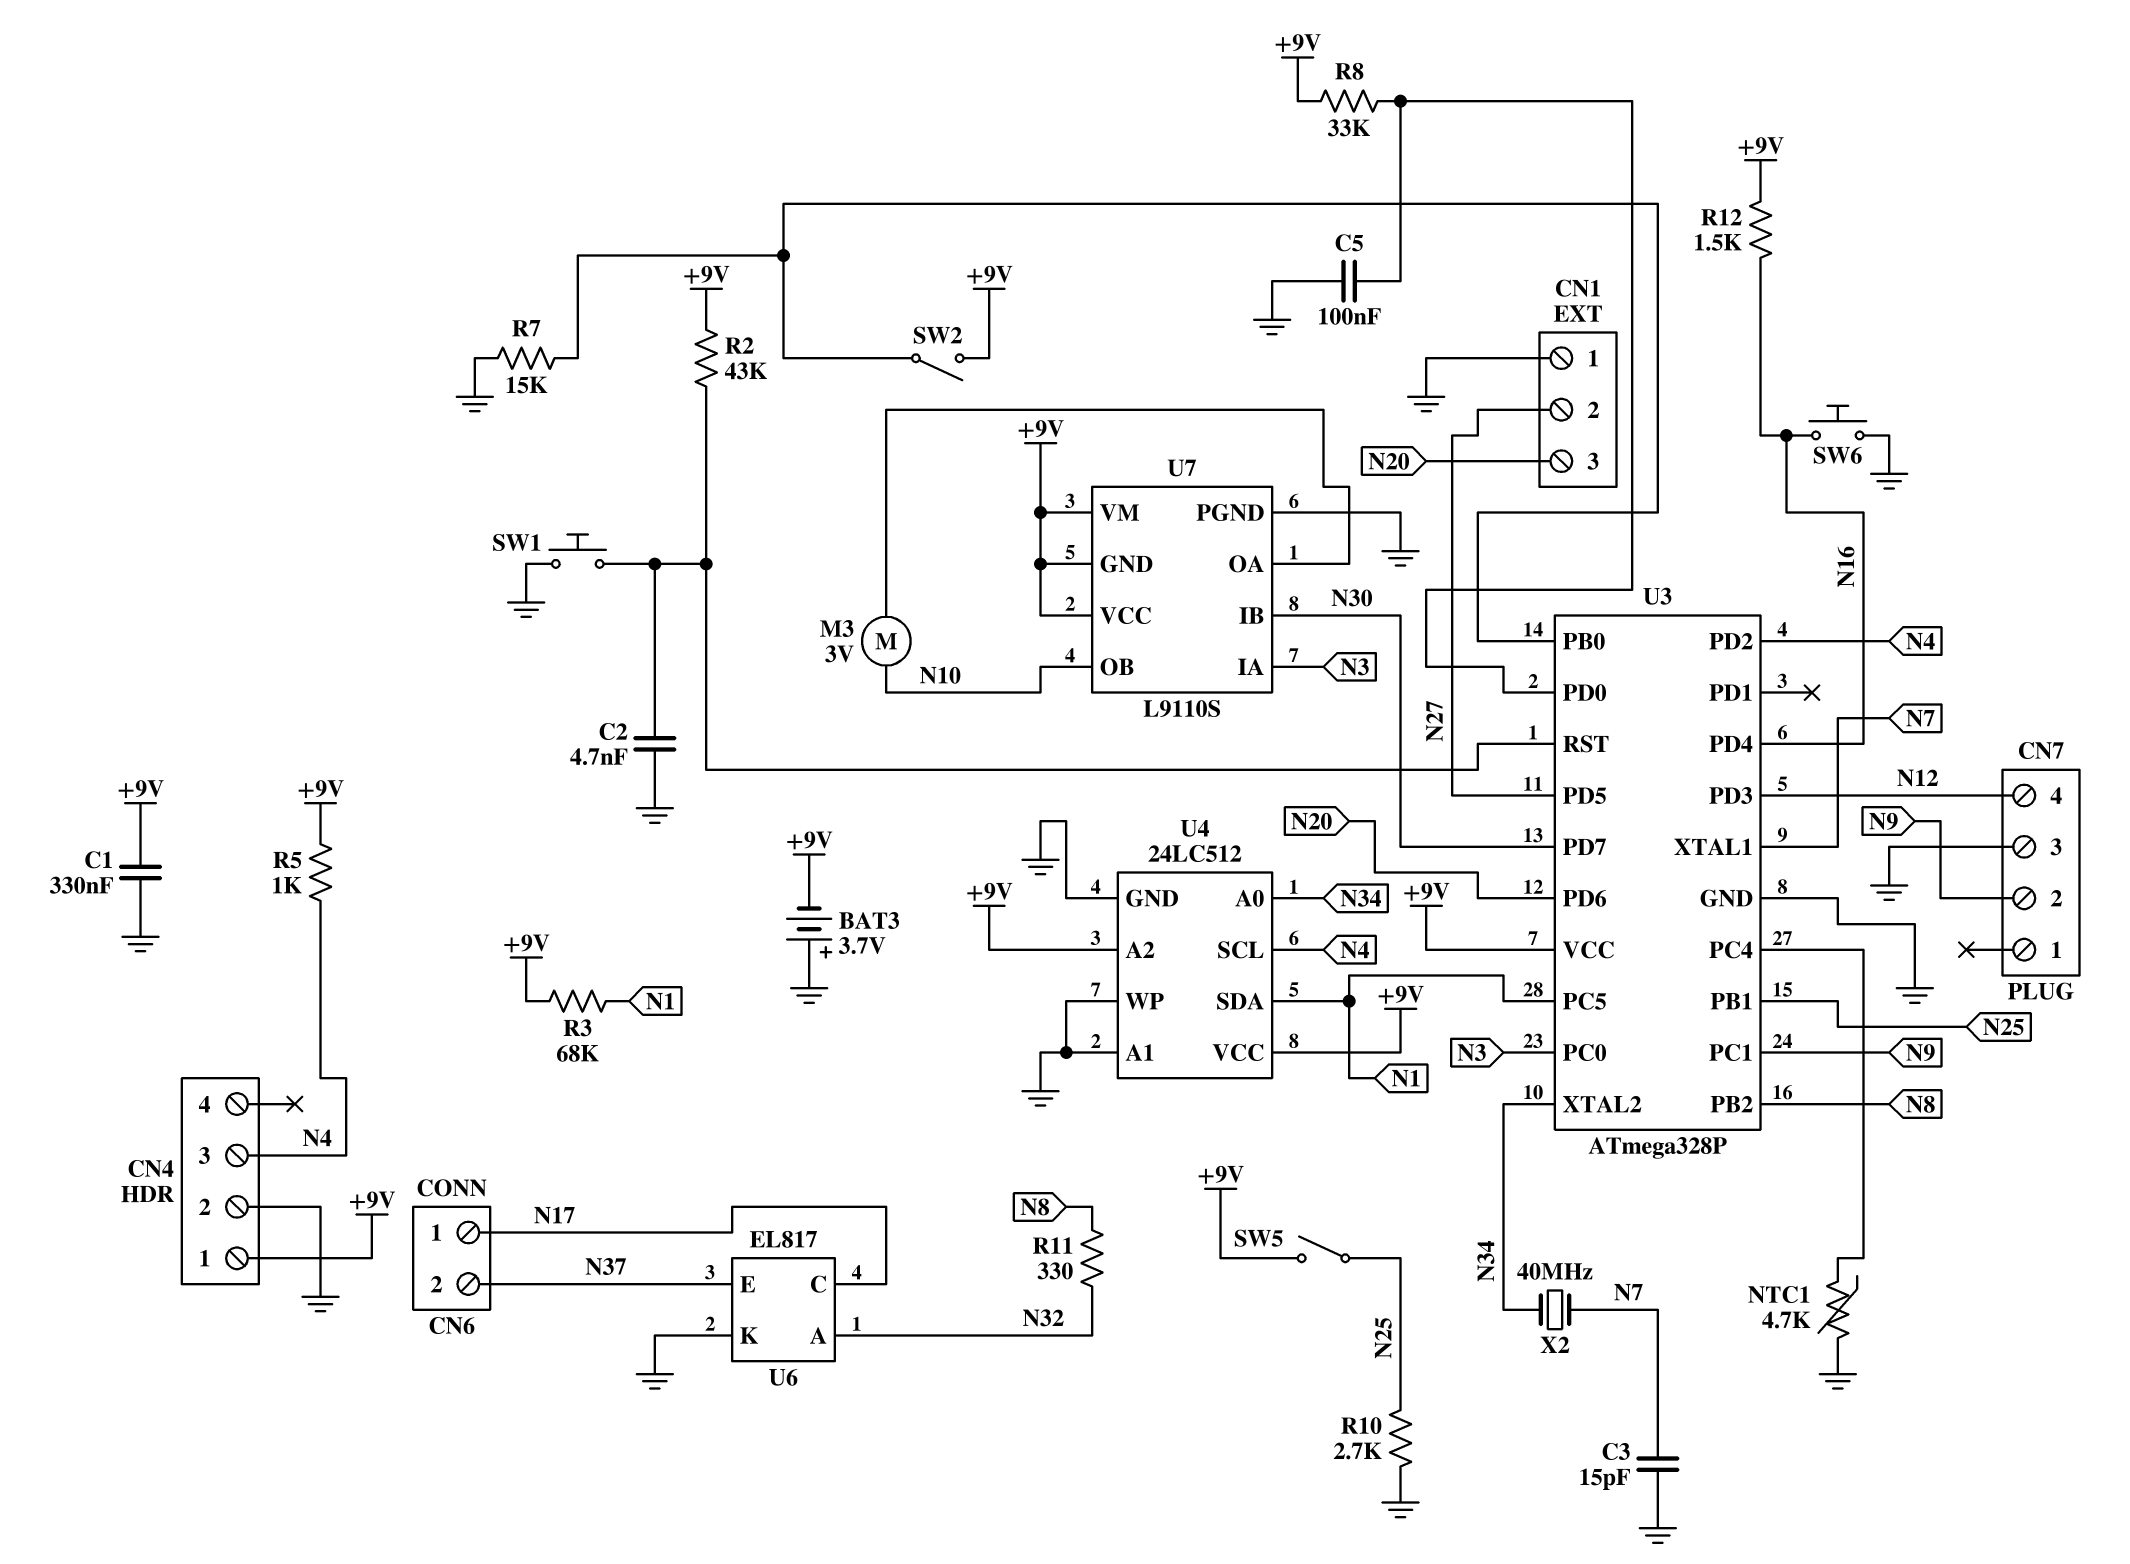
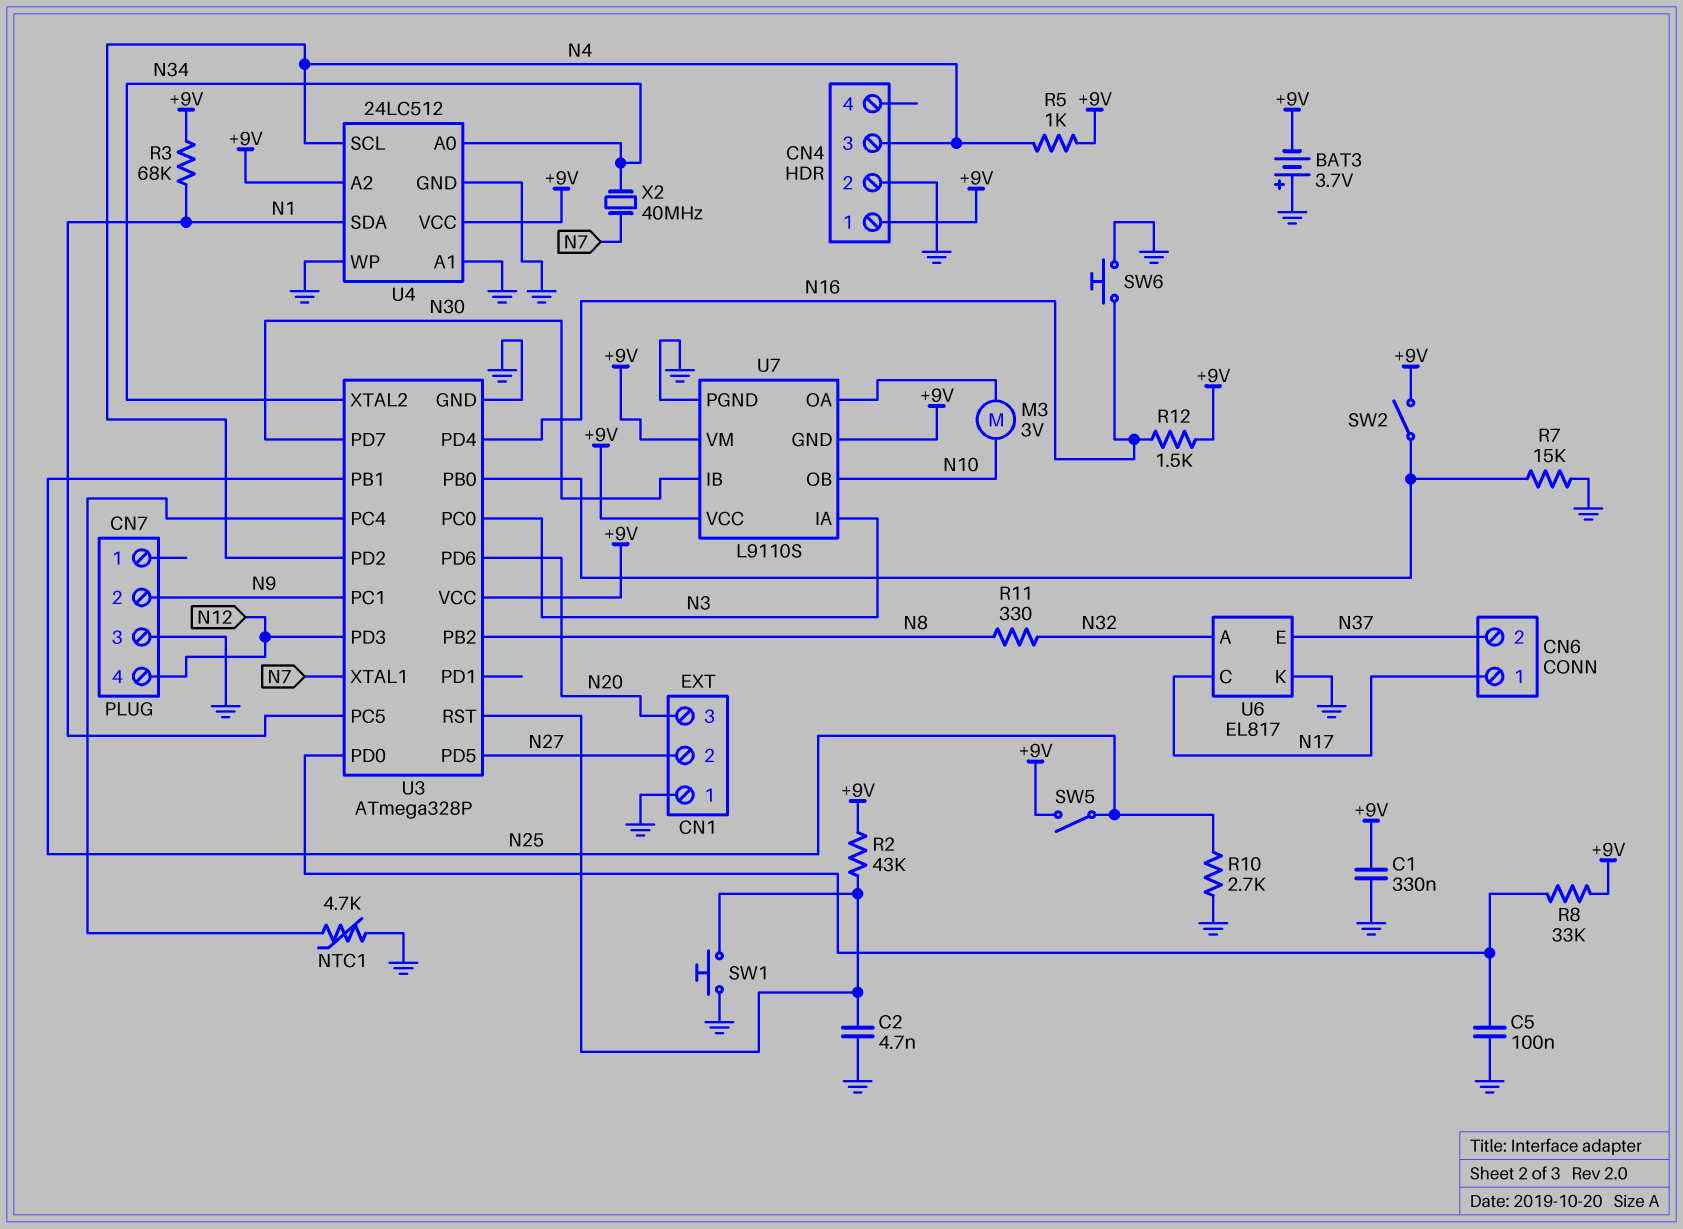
C3: 15pF (GND, N7) -> none

